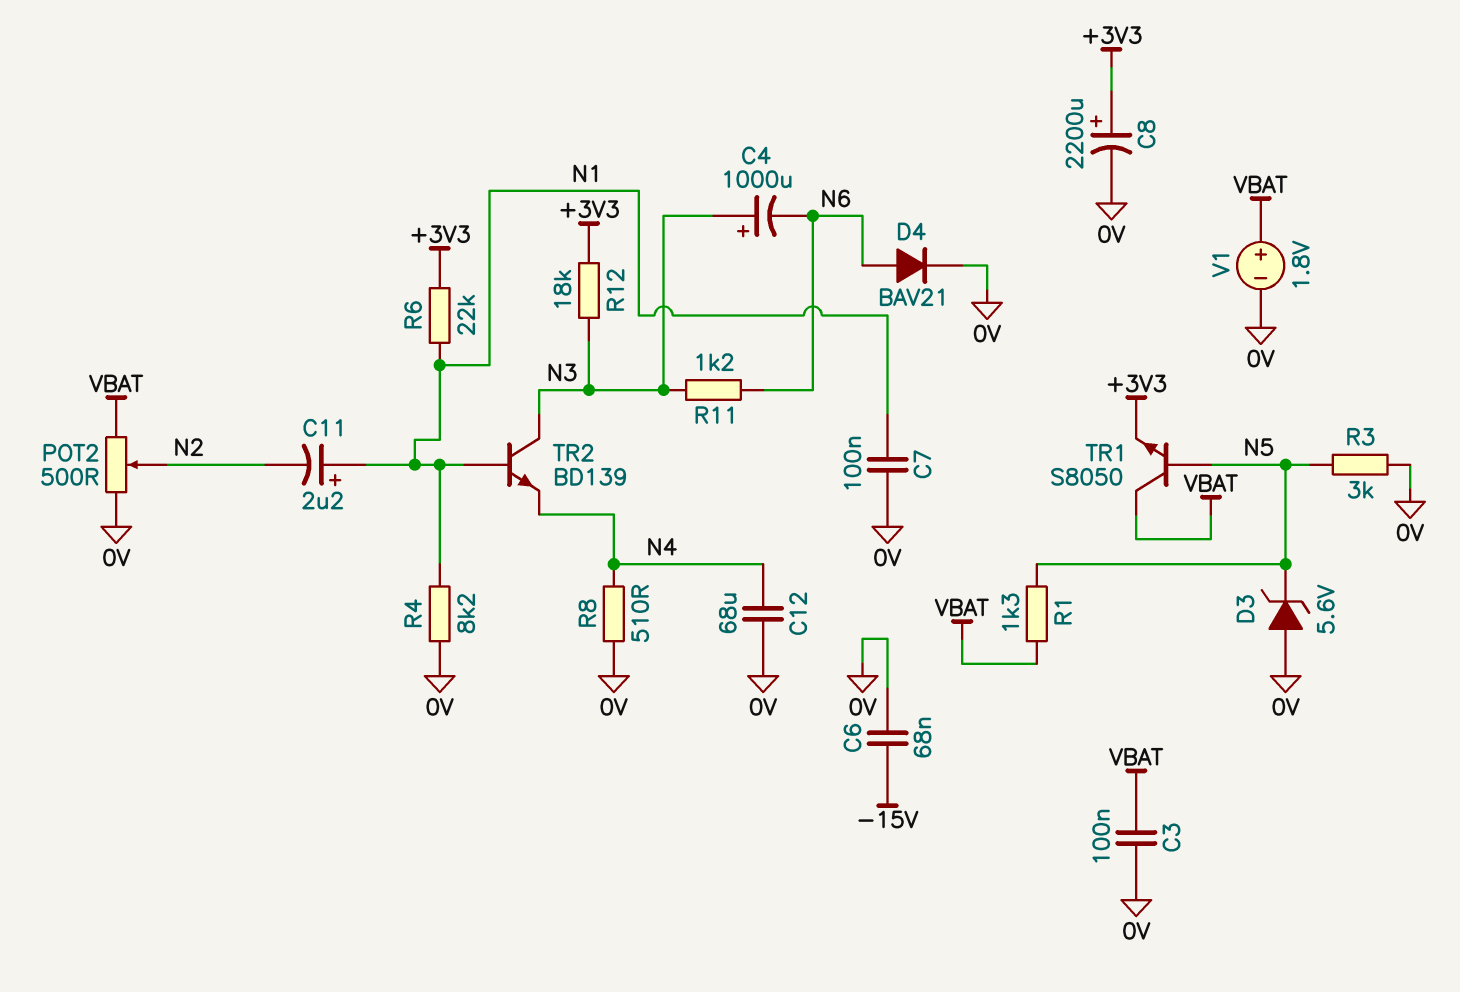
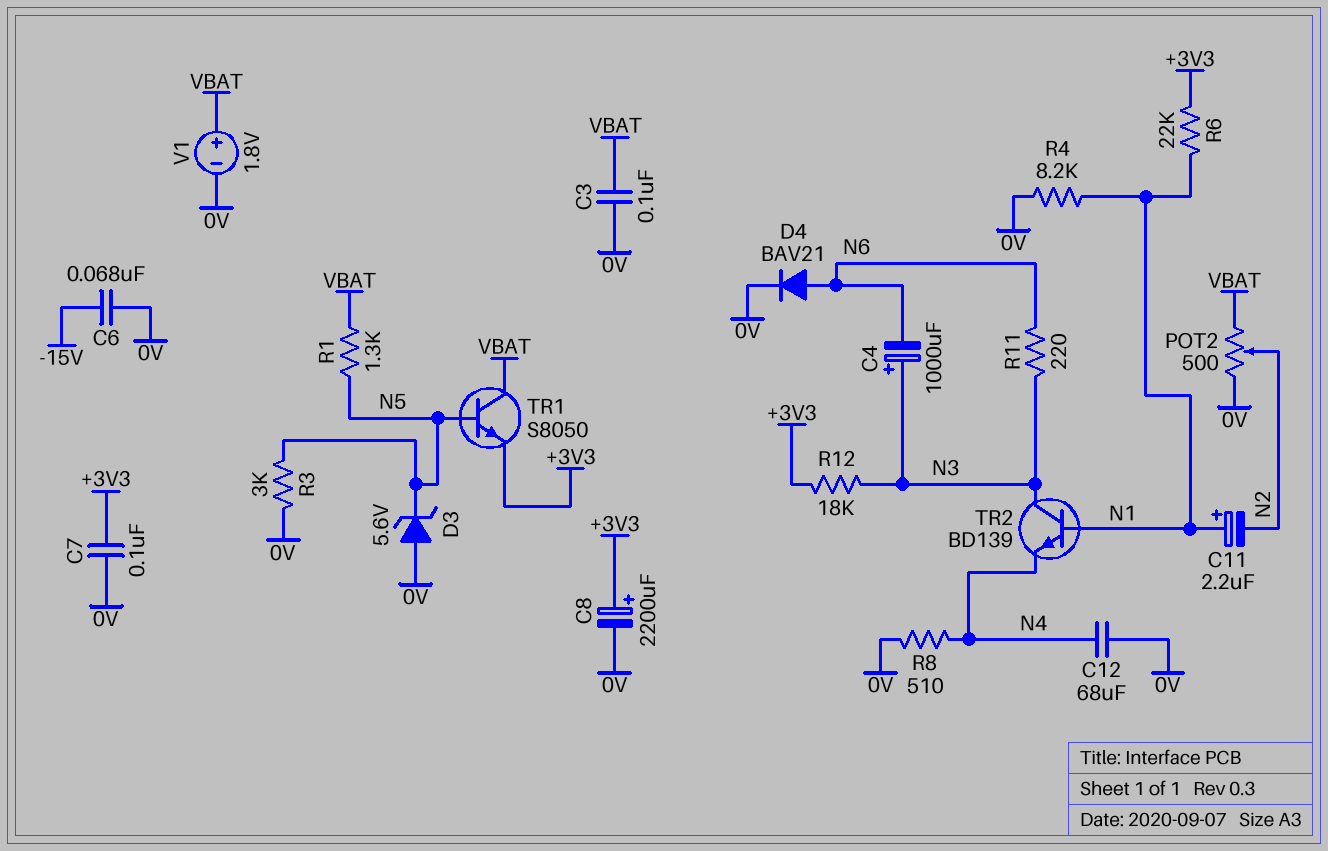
C7: 100nF (0V, N1) -> 100nF (+3V3, 0V)
R11: 1.2k (N3, N6) -> 220 (N3, N6)

